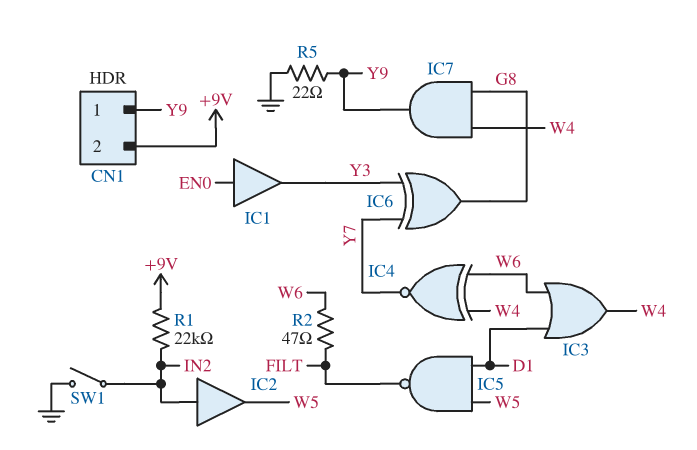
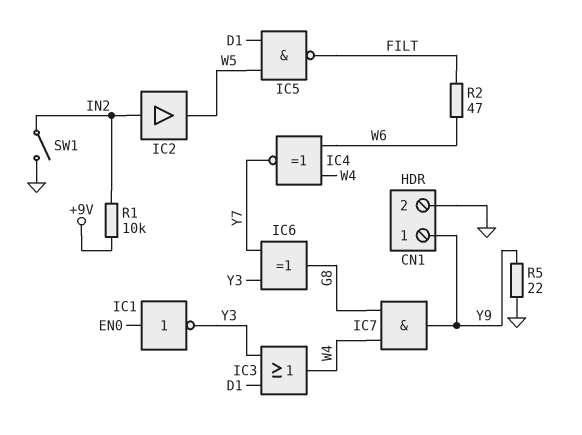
CN1 pin 2: +9V -> GND
IC1: buffer (in EN0, out Y3) -> NOT (in EN0, out Y3)
IC3: OR (in D1, in W6, out W4) -> OR (in D1, in Y3, out W4)
R1: 22k (+9V, IN2) -> 10k (+9V, IN2)

